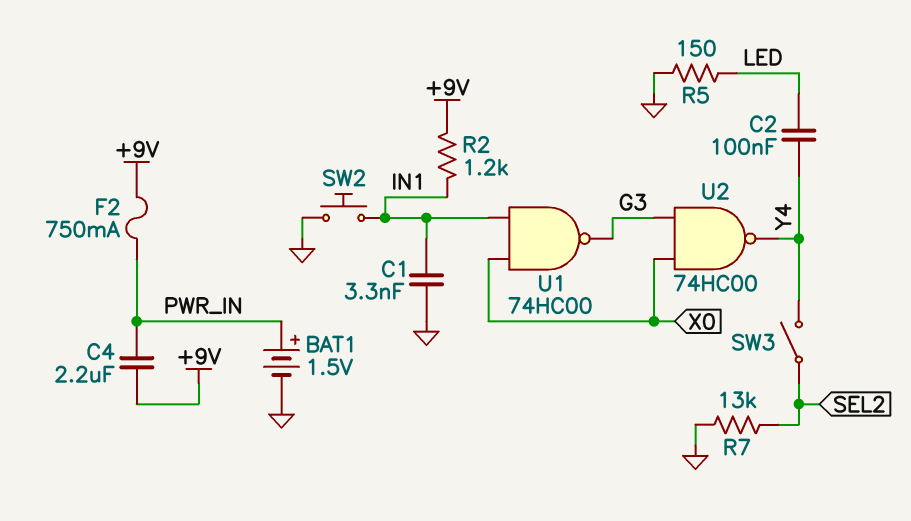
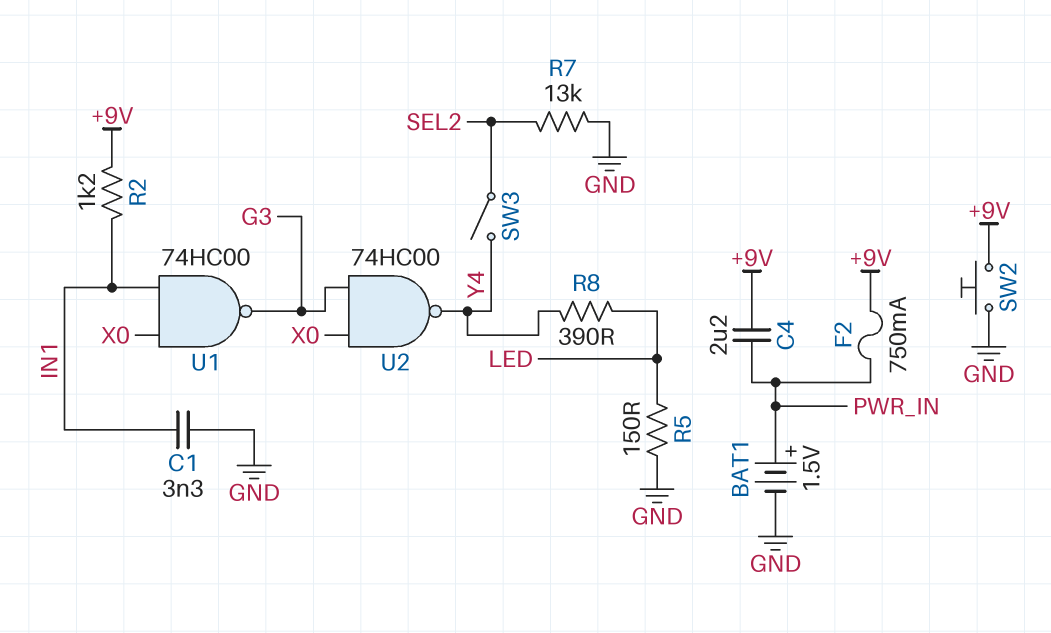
C2: 100nF (LED, Y4) -> none
R8: none -> 390 (LED, Y4)
SW2: button (GND, IN1) -> button (+9V, GND)

